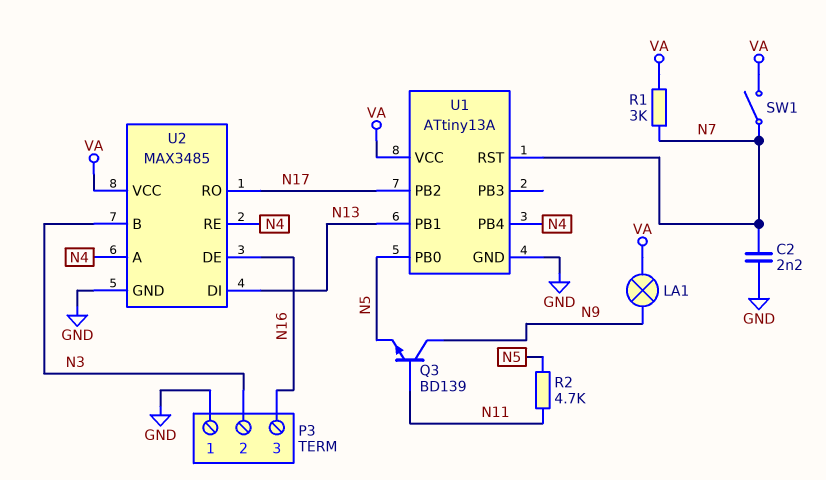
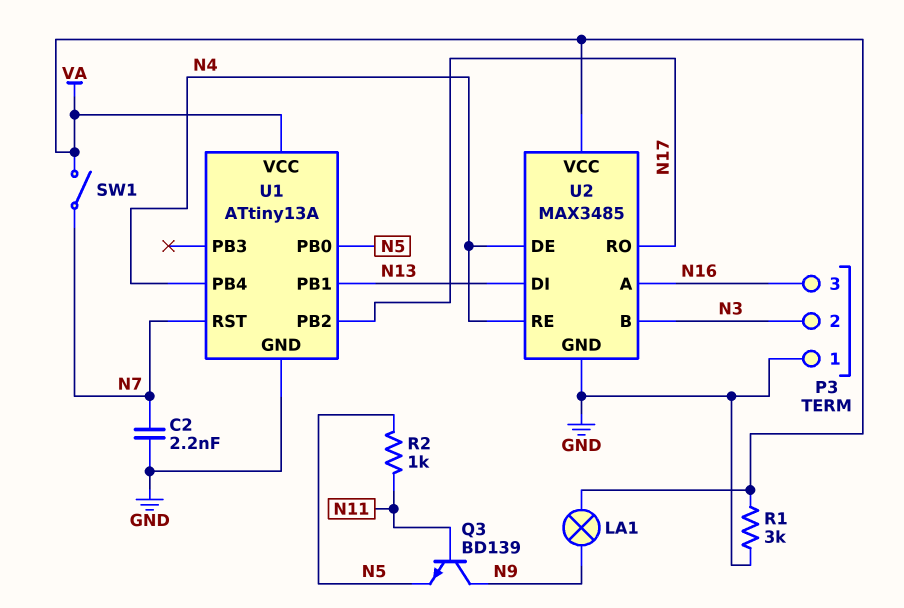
R1: 3k (N7, VA) -> 3k (GND, VA)
R2: 4.7k (N5, N11) -> 1k (N5, N11)
U2 pin A: N4 -> N16
U2 pin DE: N16 -> N4

